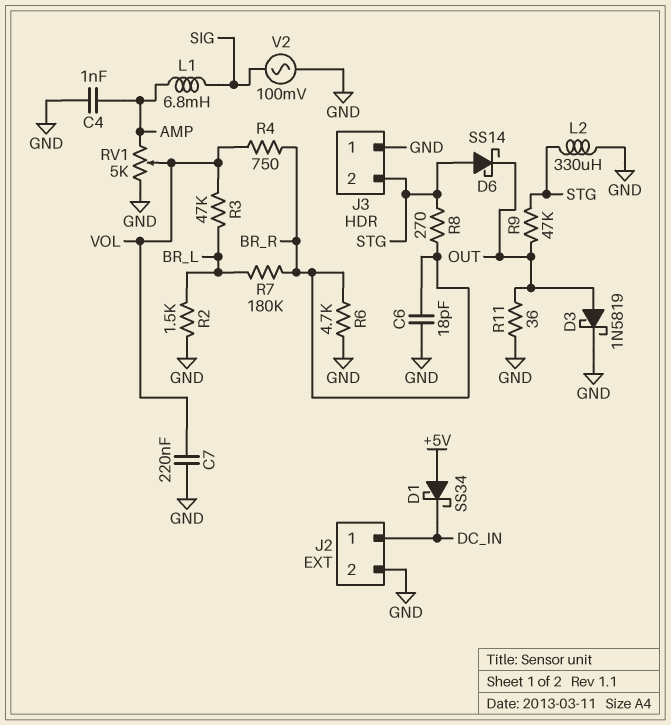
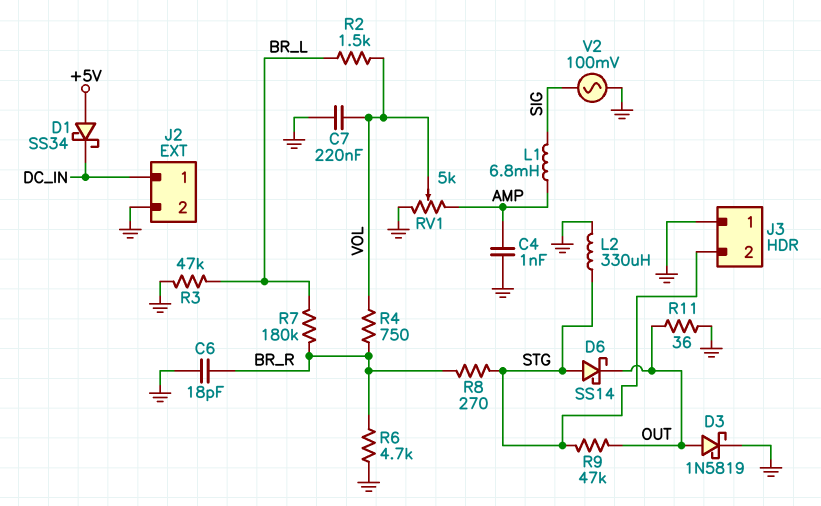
R2: 1.5k (BR_L, GND) -> 1.5k (BR_L, VOL)
R3: 47k (BR_L, VOL) -> 47k (BR_L, GND)

